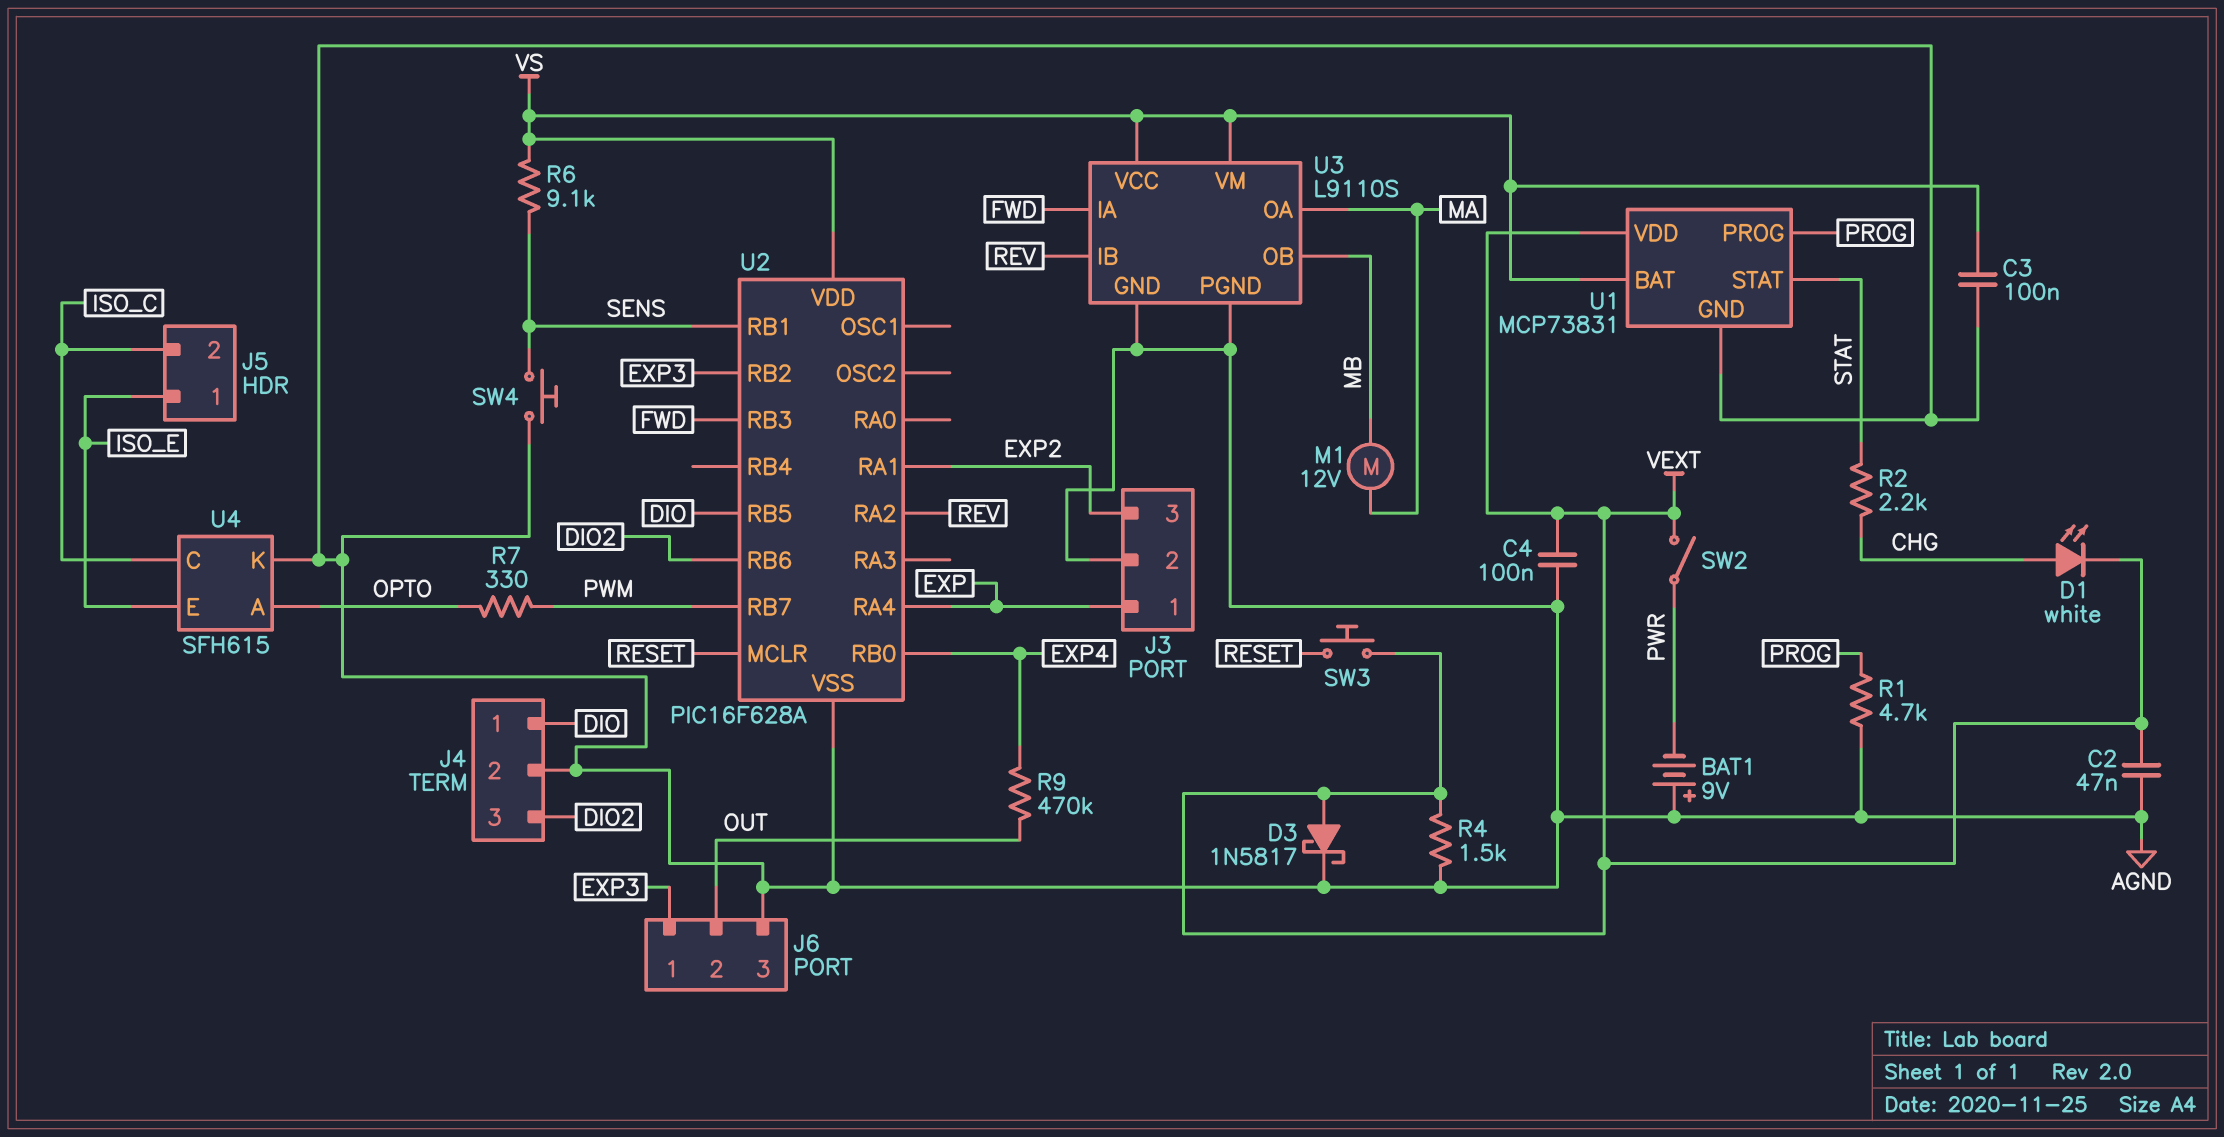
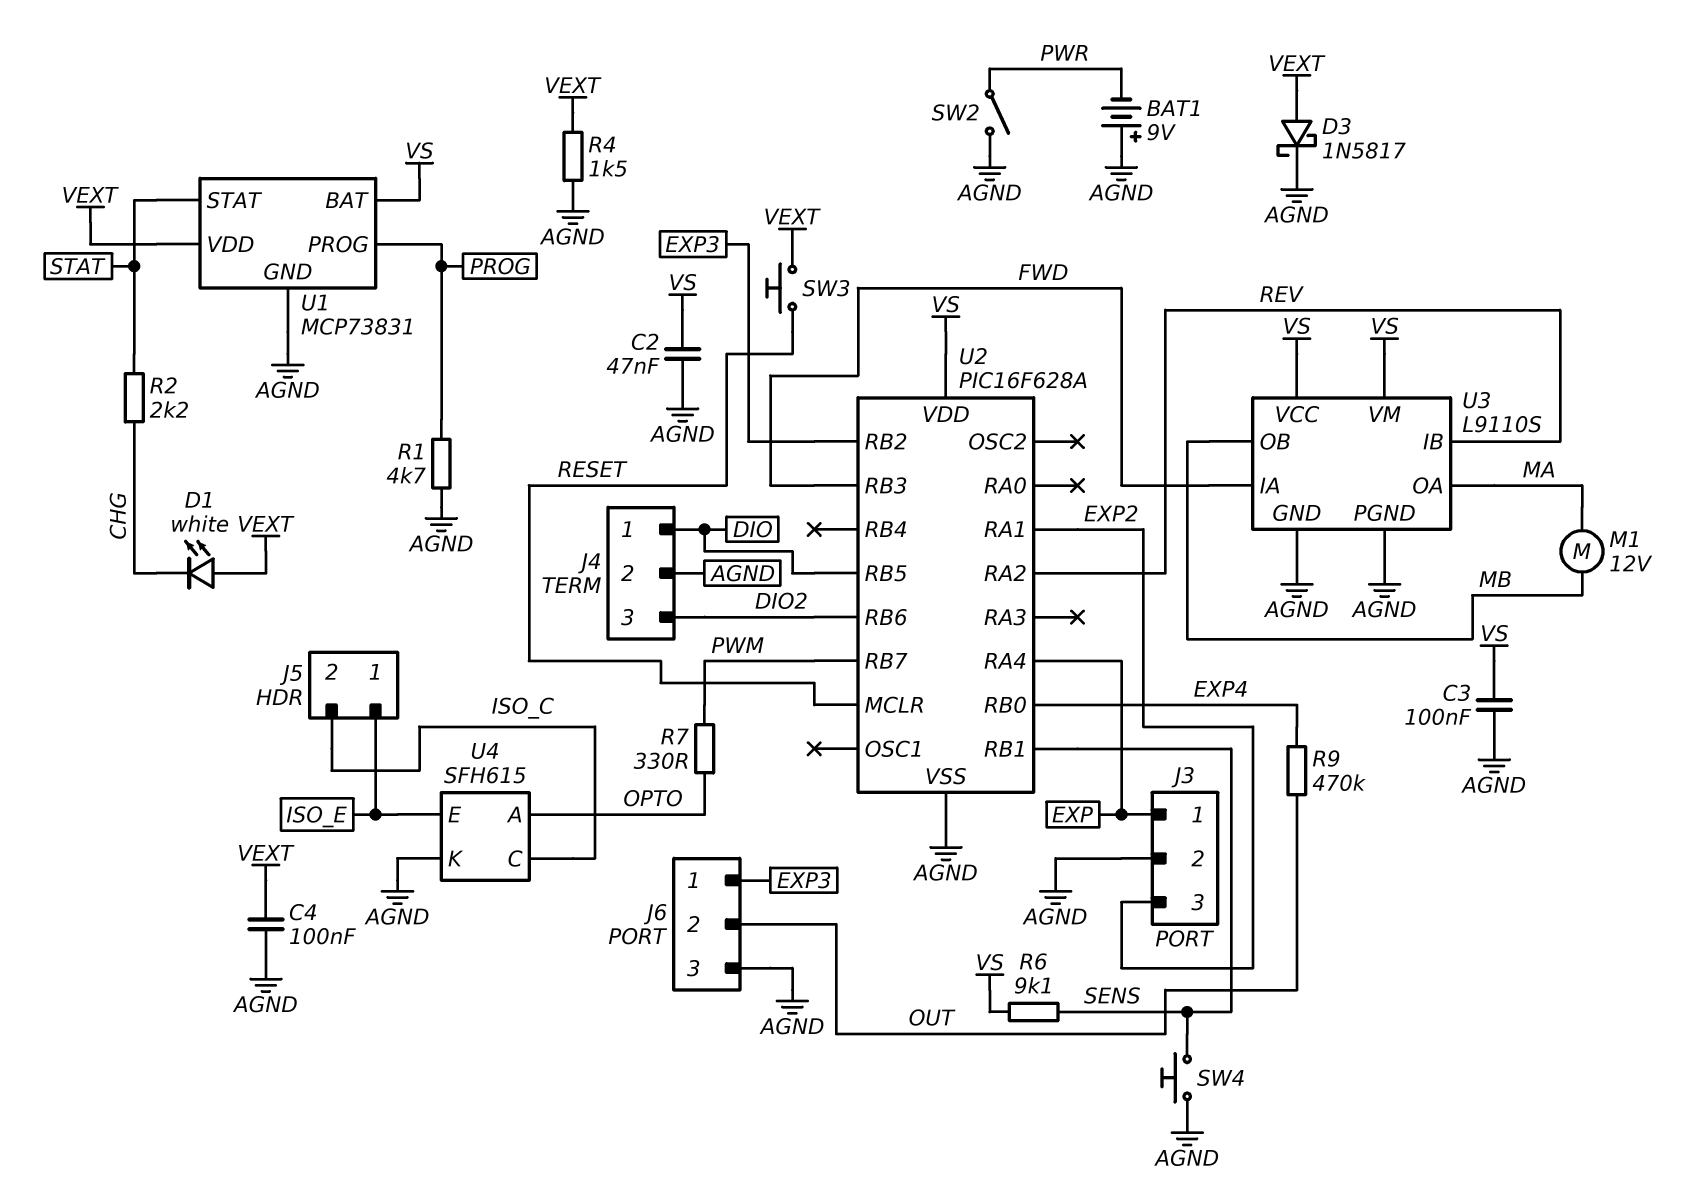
C2: 47nF (AGND, VEXT) -> 47nF (AGND, VS)
D1: LED white (A CHG, K VEXT) -> LED white (A VEXT, K CHG)
SW2: switch (PWR, VEXT) -> switch (AGND, PWR)

